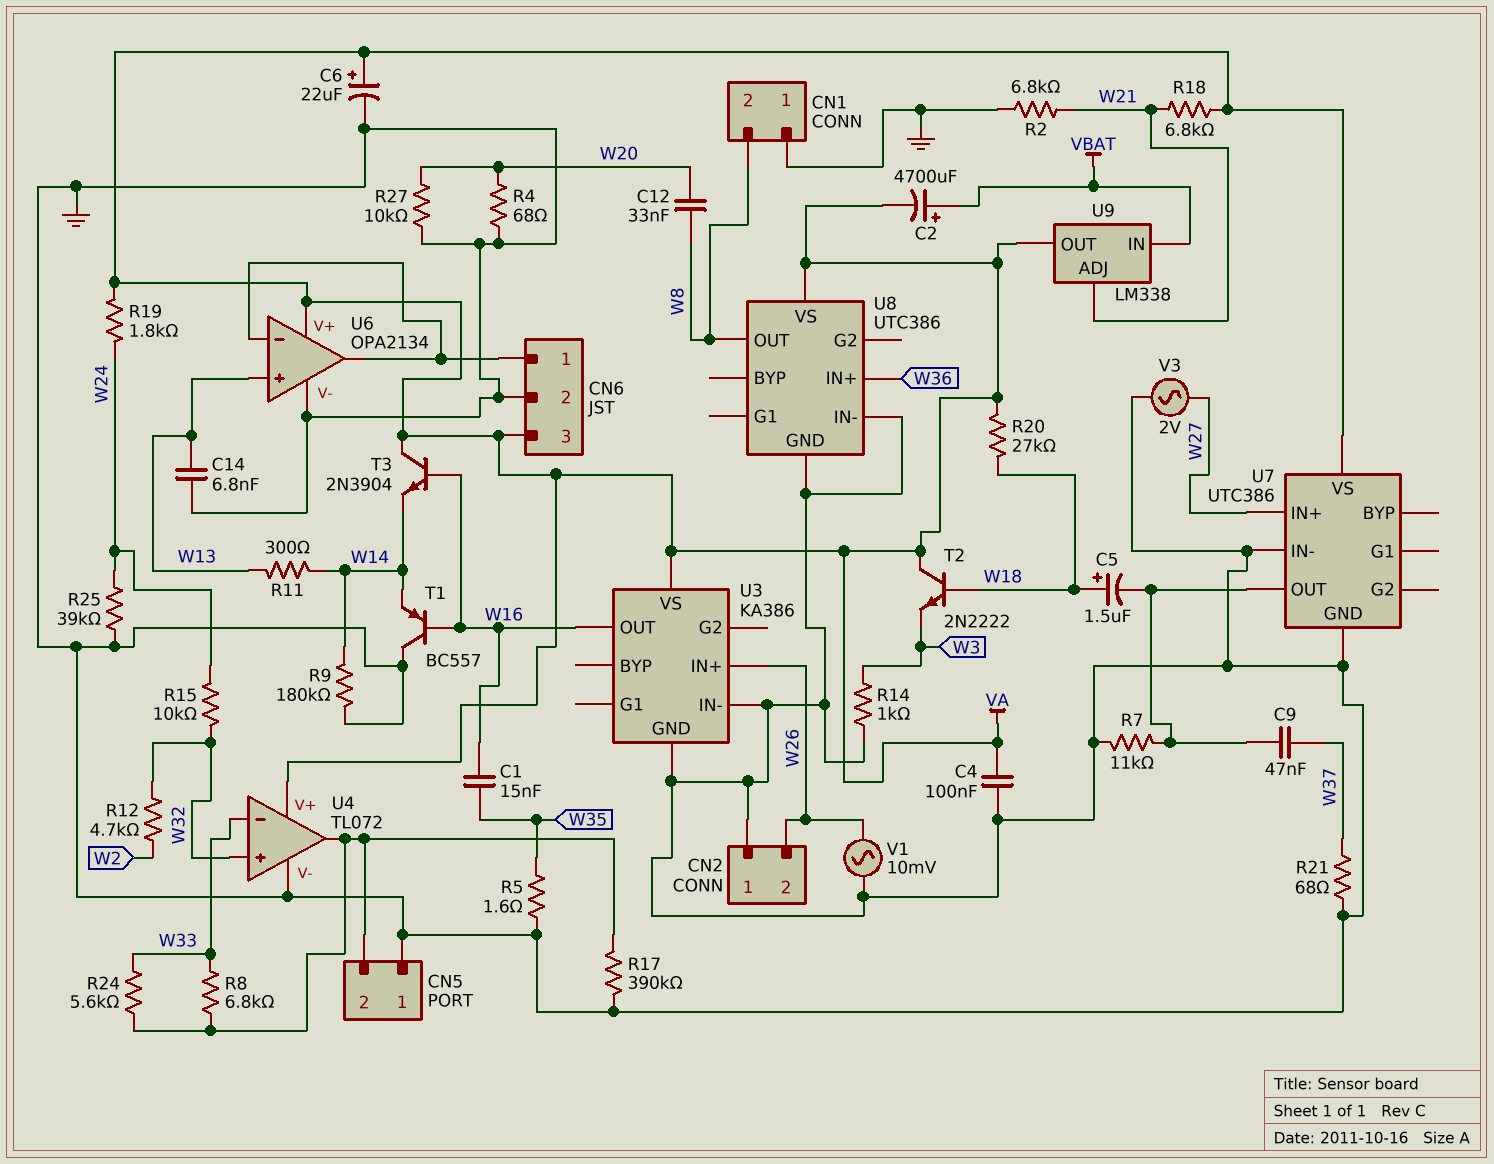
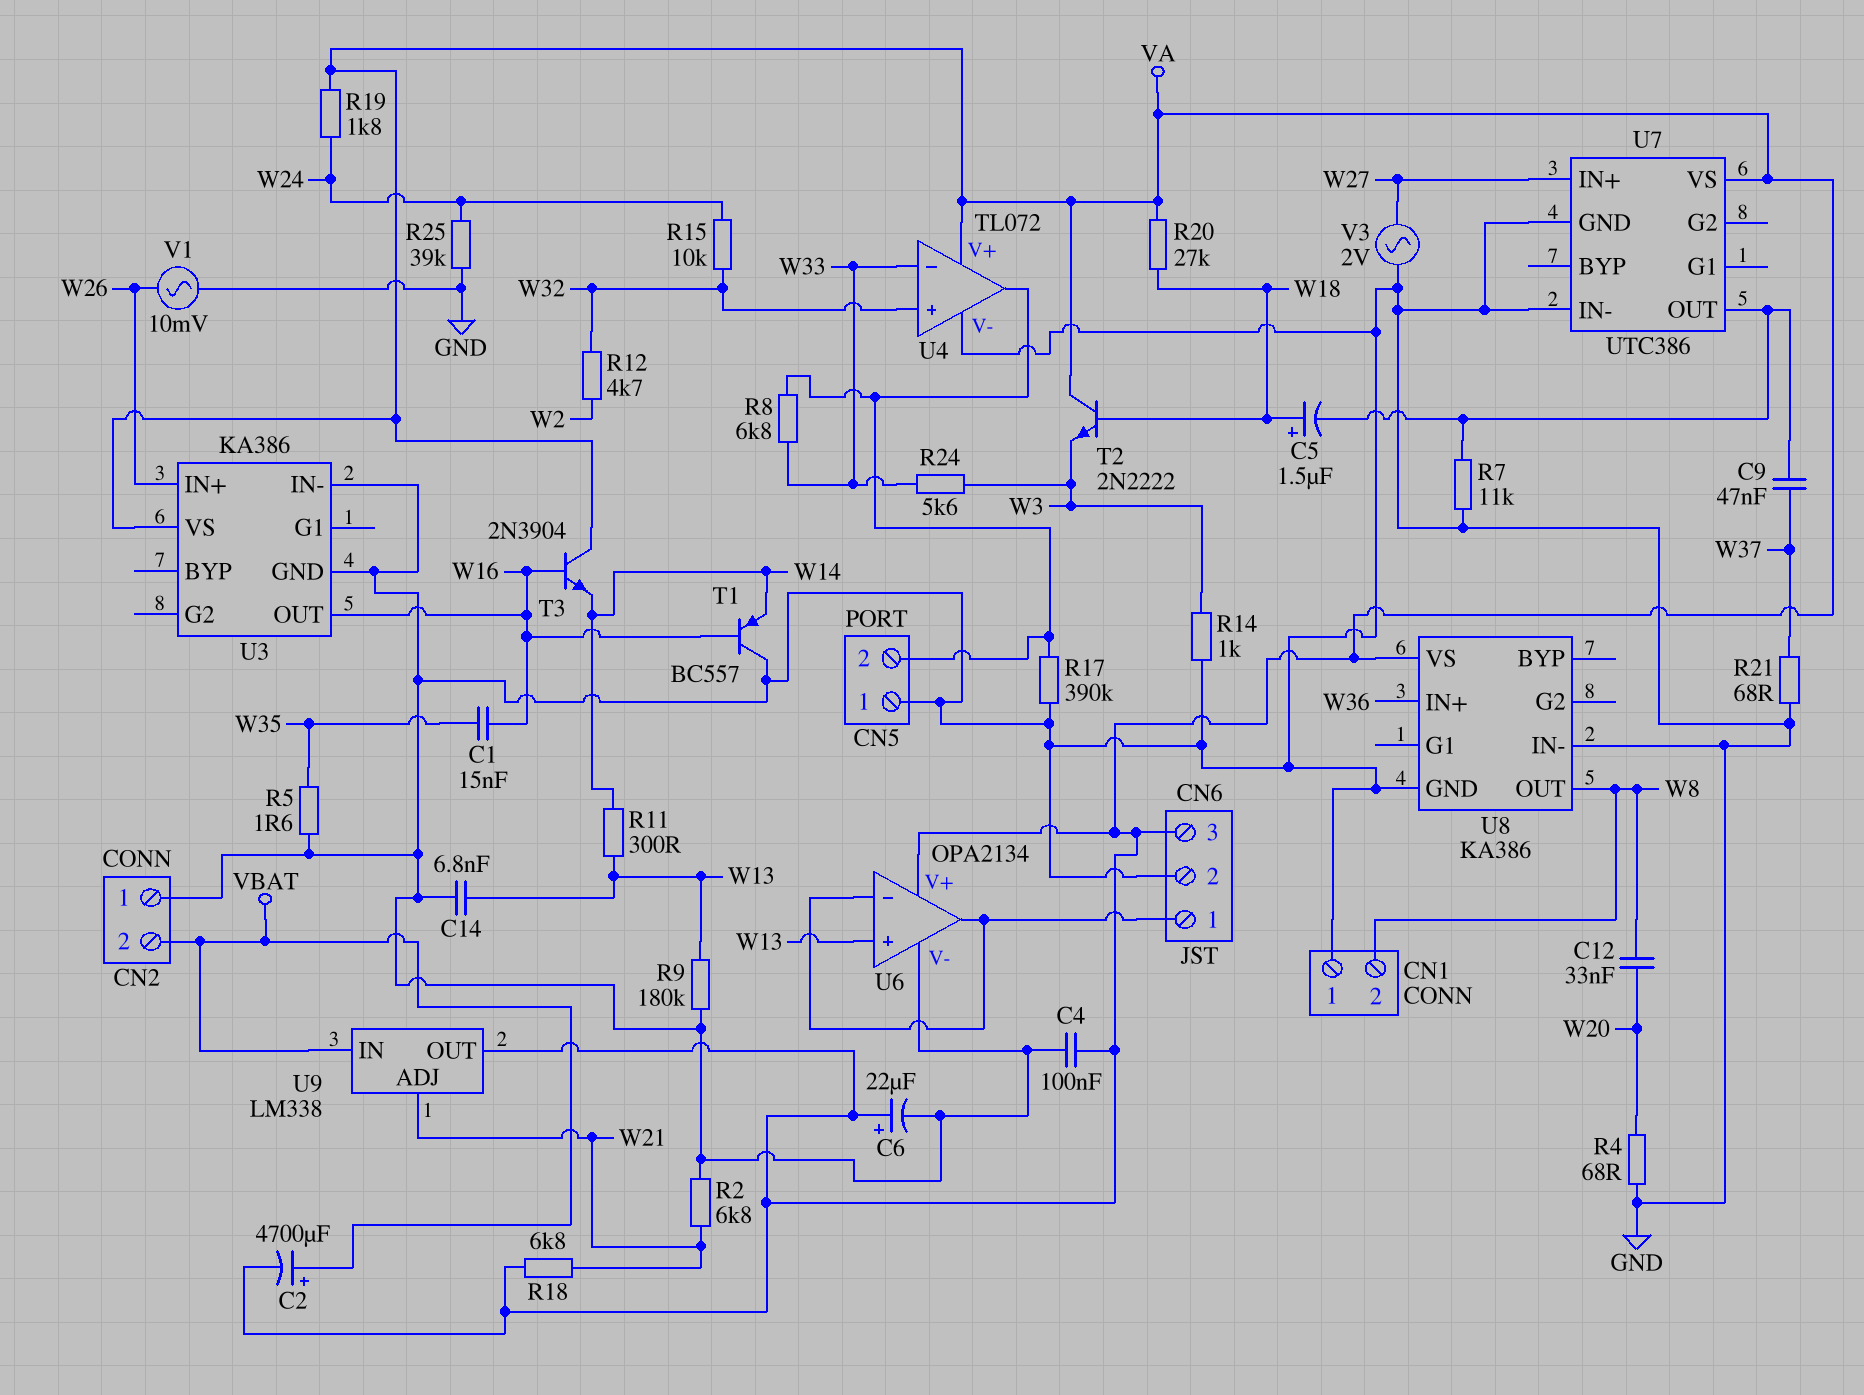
CN2 pin 2: W26 -> VBAT
R9: 180k (GND, W14) -> 180k (GND, W13)
R24: 5.6k (CN5/2, W33) -> 5.6k (W3, W33)
R27: 10k (GND, W20) -> none
U8: UTC386 -> KA386

